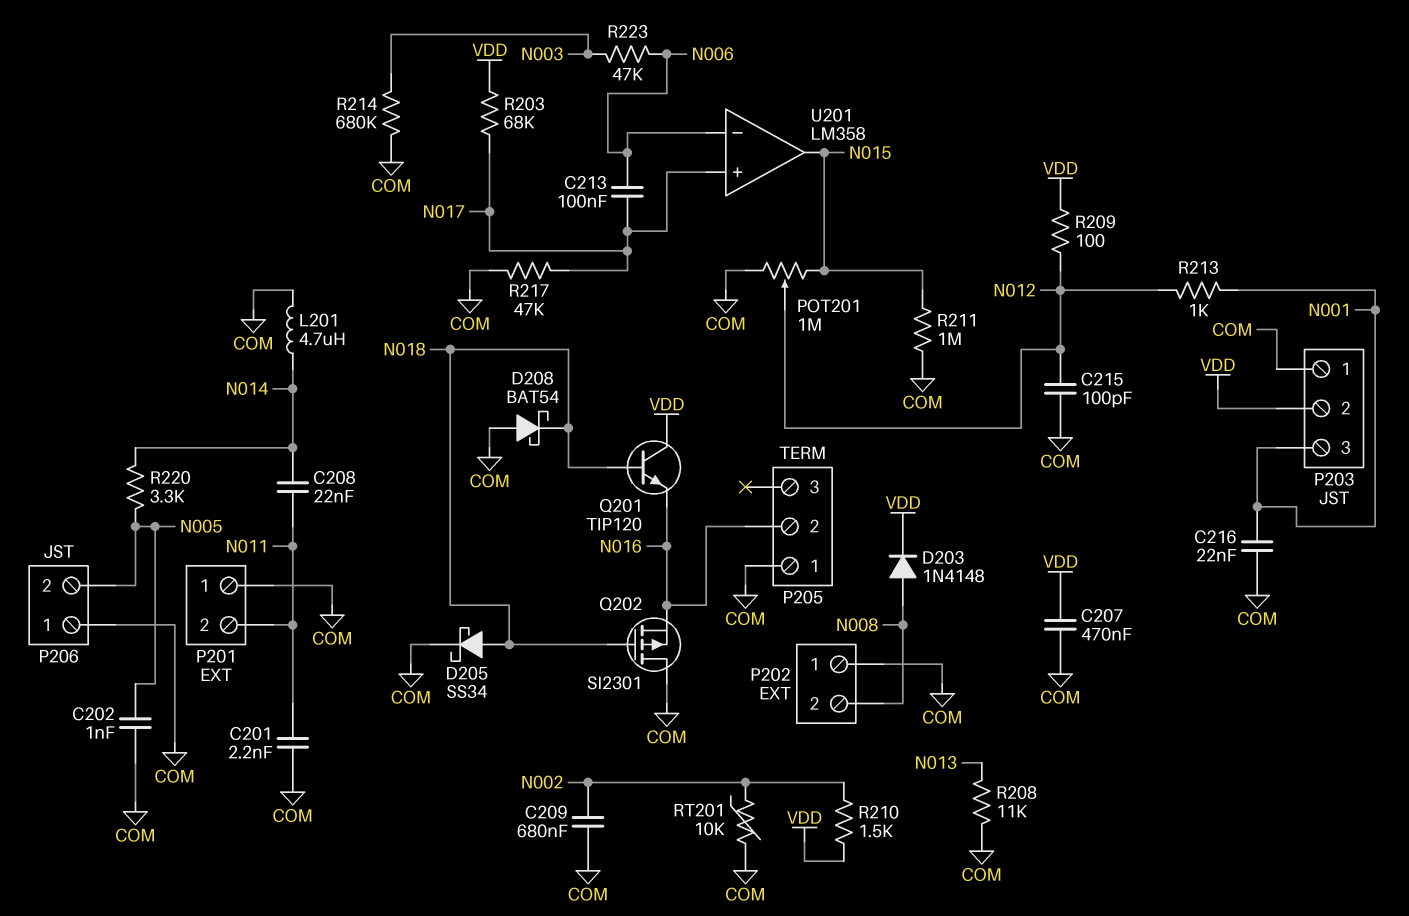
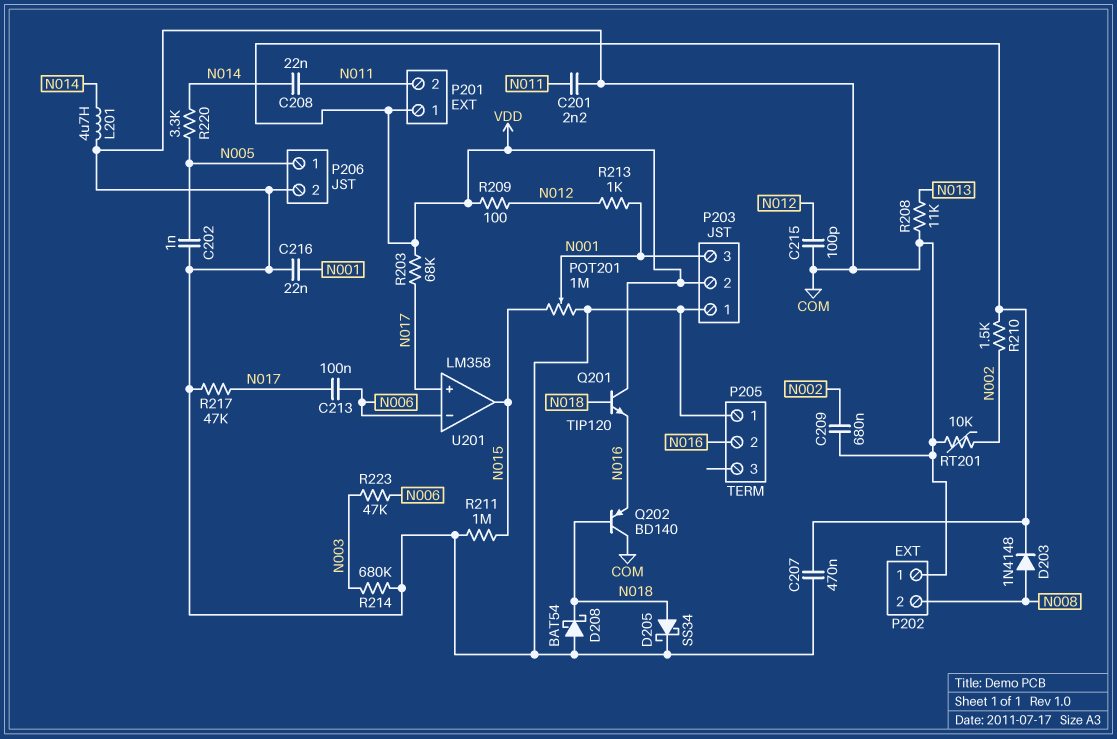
P201 pin 1: COM -> VDD
P206 pin 1: COM -> N005
P206 pin 2: N005 -> COM
POT201: 1M (COM, N015, wiper N012) -> 1M (COM, N015, wiper N001)
Q202: PMOS SI2301 (G N018, D COM, S N016) -> PNP BD140 (B N018, C COM, E N016)

